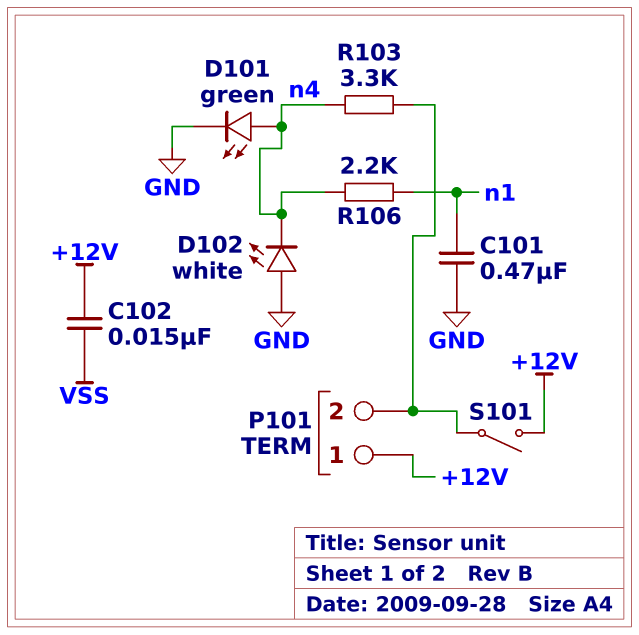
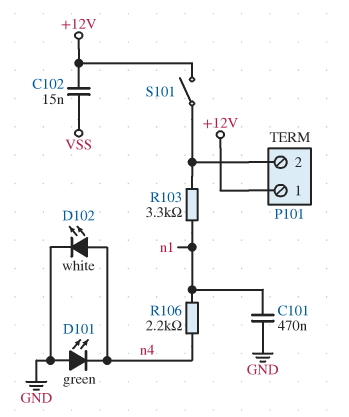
D101: LED green (A n4, K GND) -> LED green (A GND, K n4)
D102: LED white (A GND, K n4) -> LED white (A n4, K GND)
R103: 3.3k (P101/2, n4) -> 3.3k (P101/2, n1)

